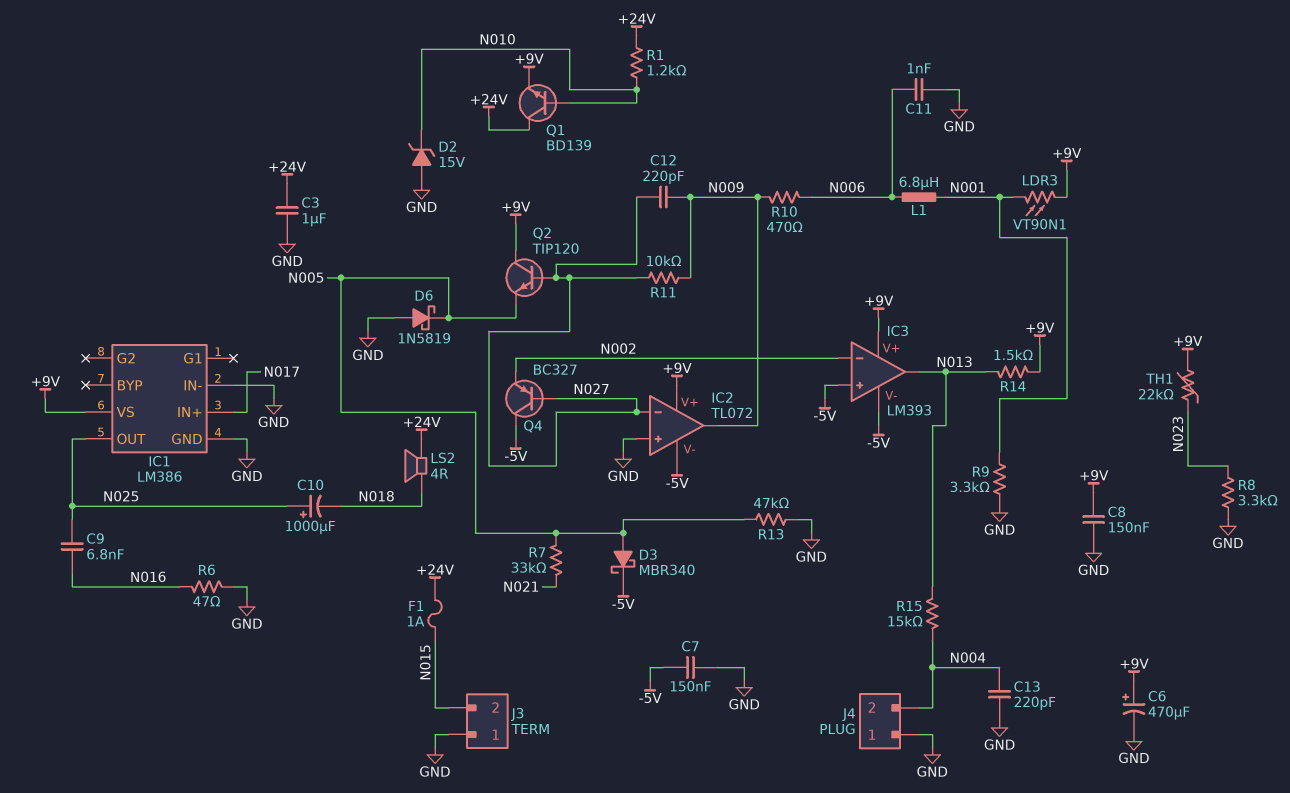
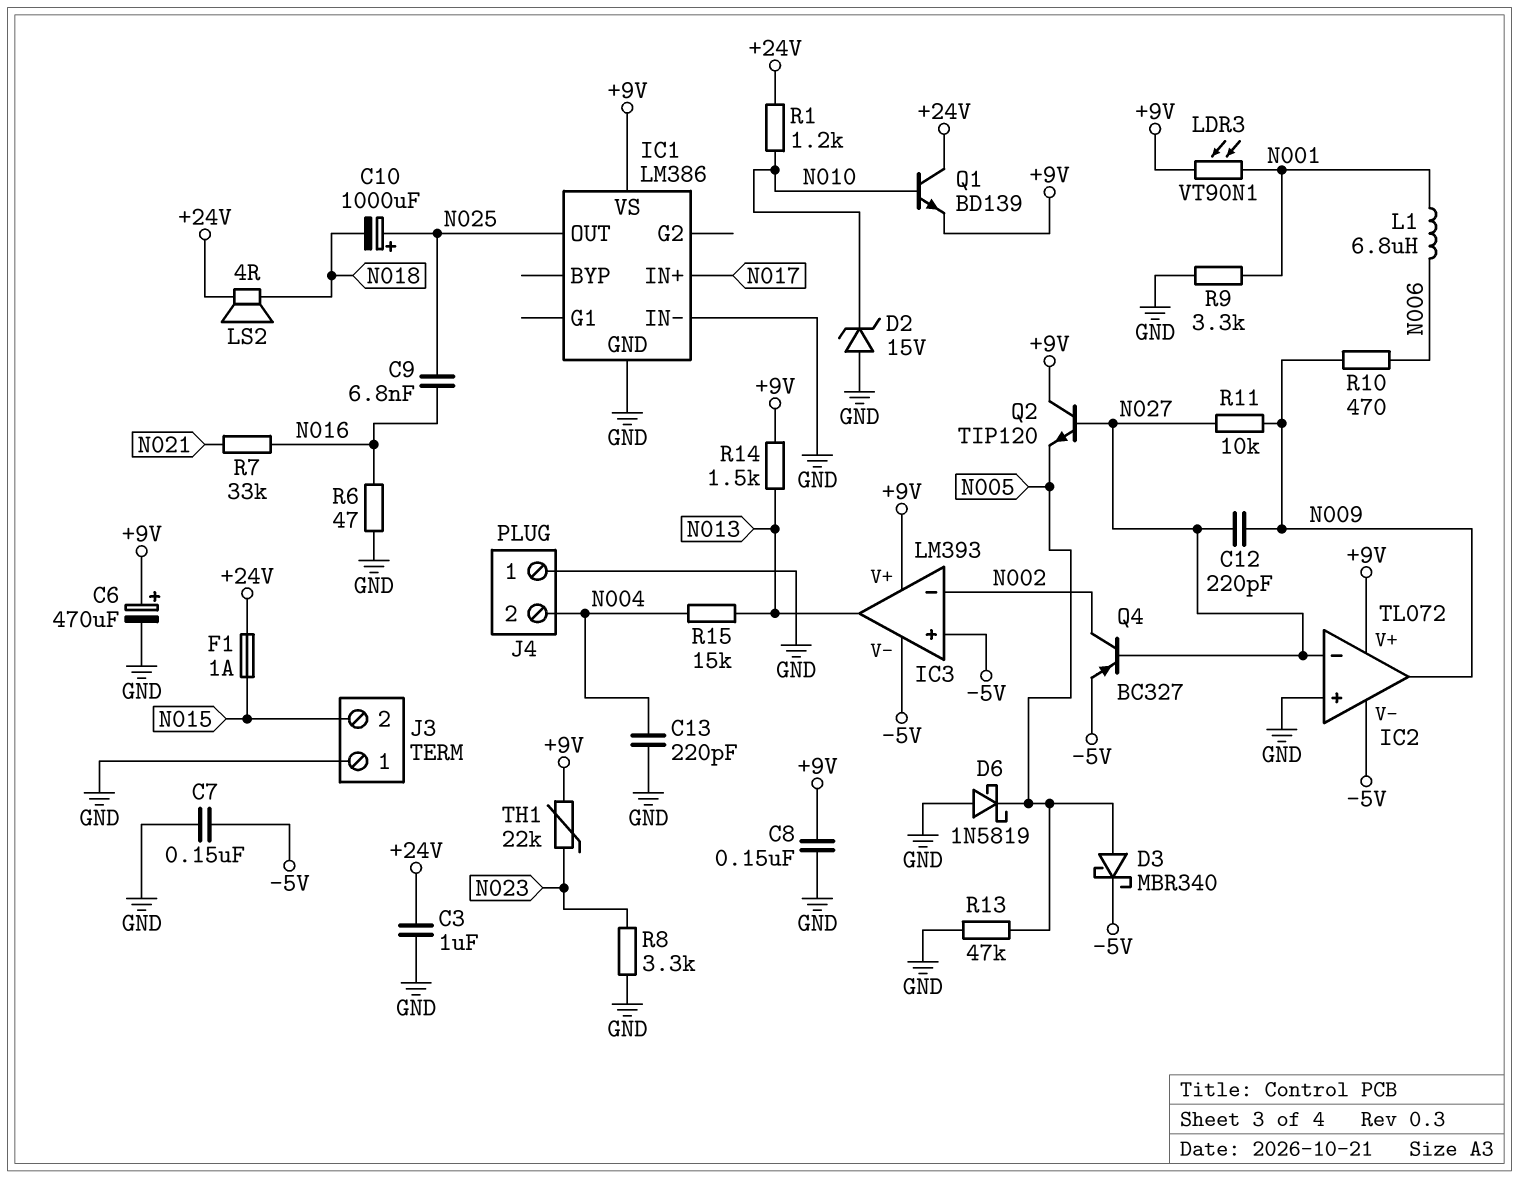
C11: 1nF (GND, N006) -> none
Q4: PNP BC327 (B N027, C -5V, E N002) -> PNP BC327 (B N027, C N002, E -5V)
R7: 33k (N005, N021) -> 33k (N016, N021)

